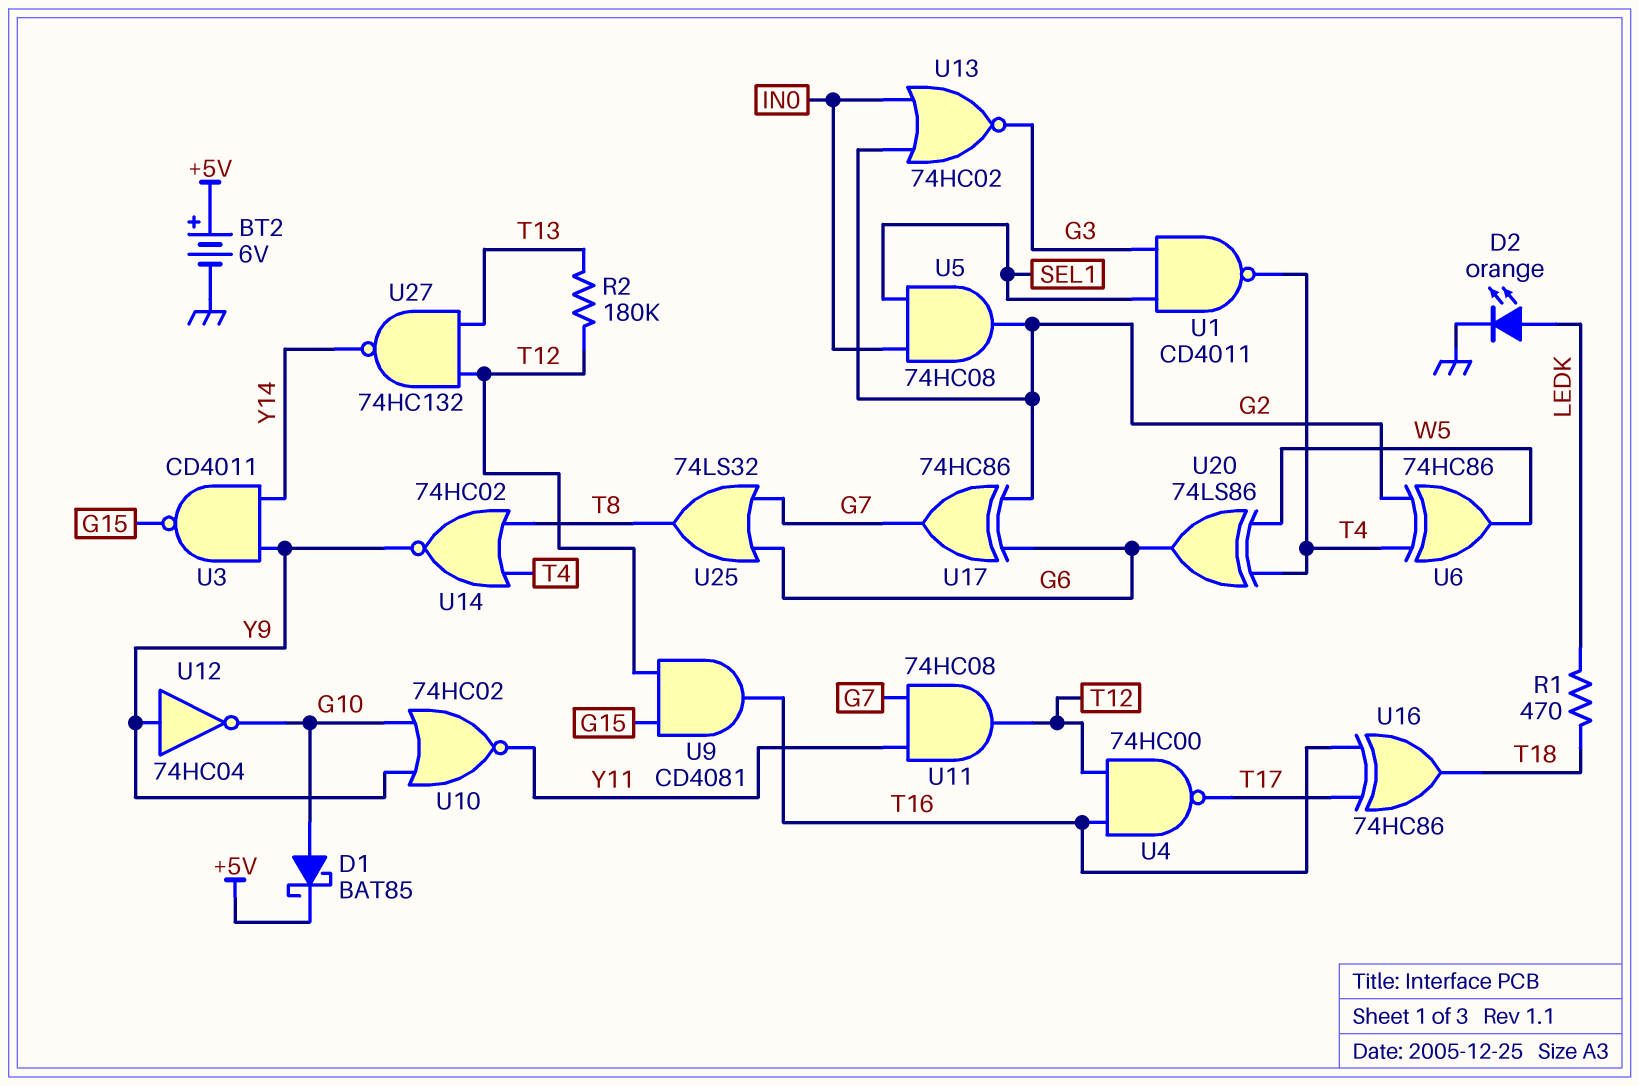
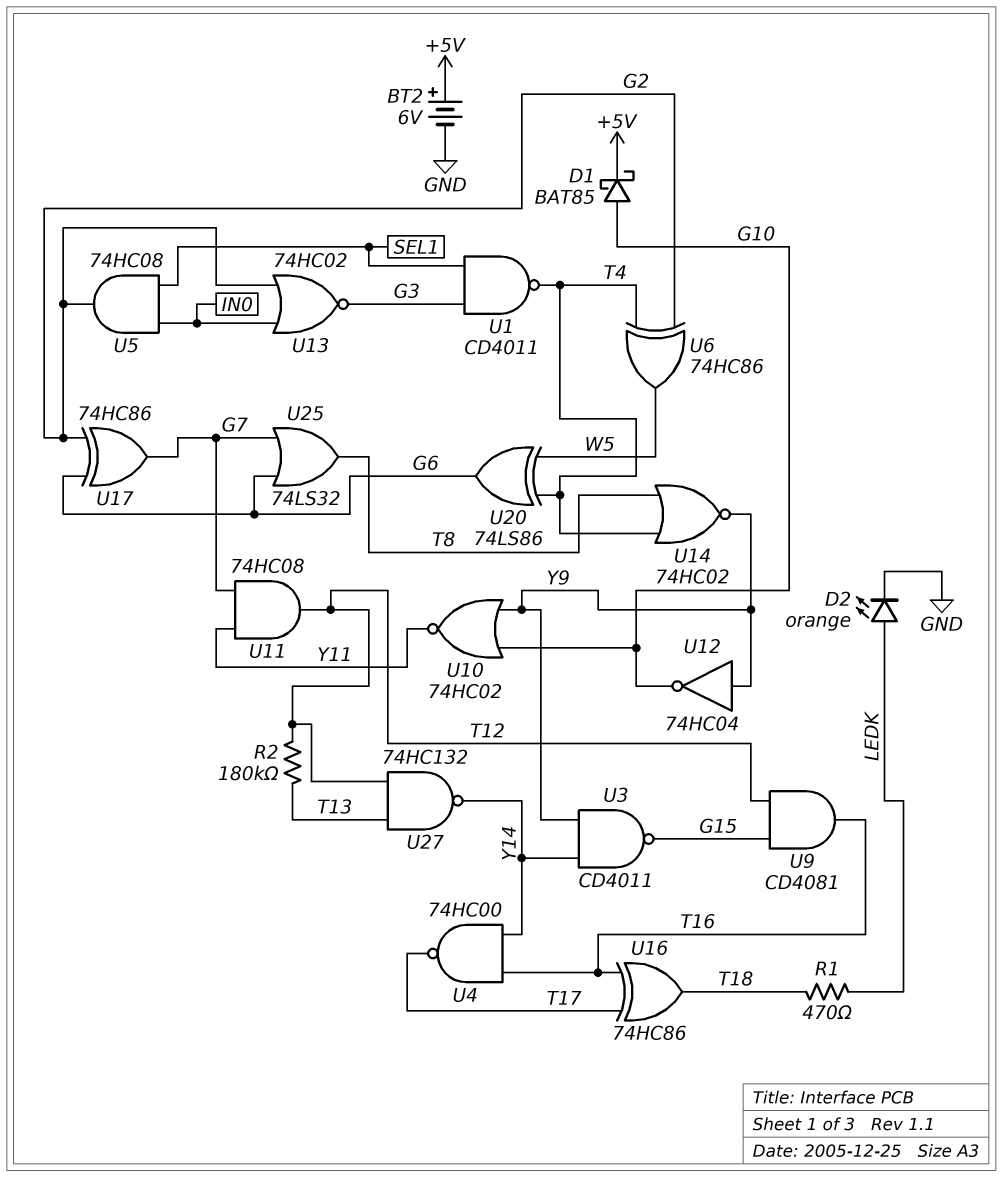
U4: NAND 74HC00 (in T12, in T16, out T17) -> NAND 74HC00 (in T16, in Y14, out T17)

